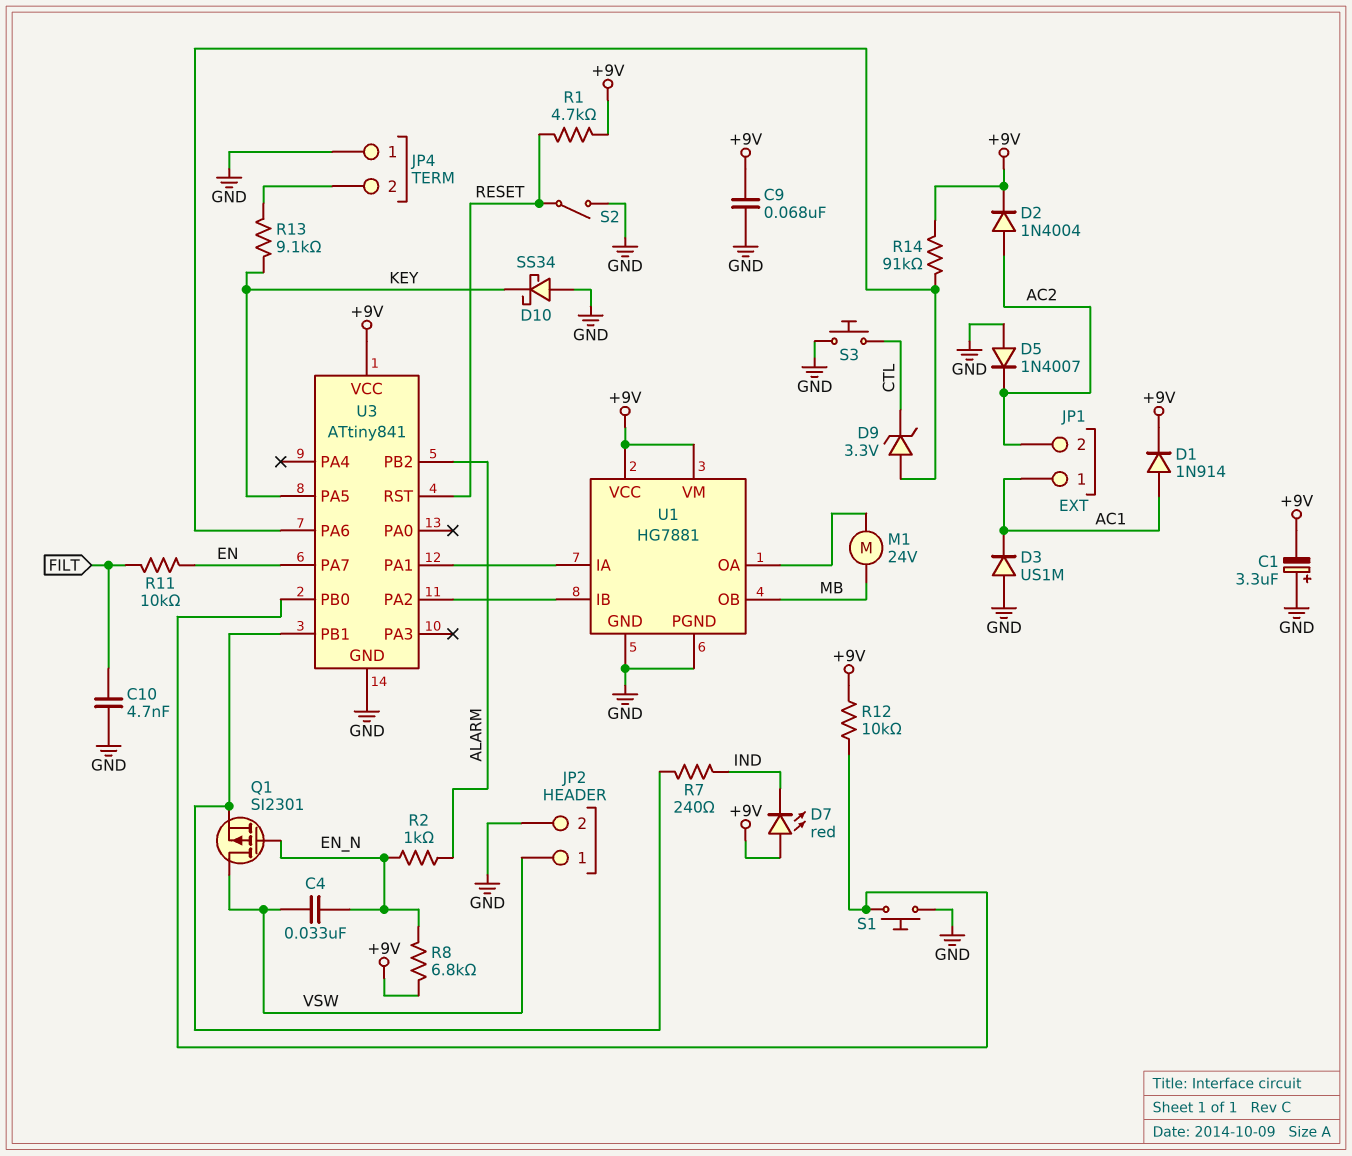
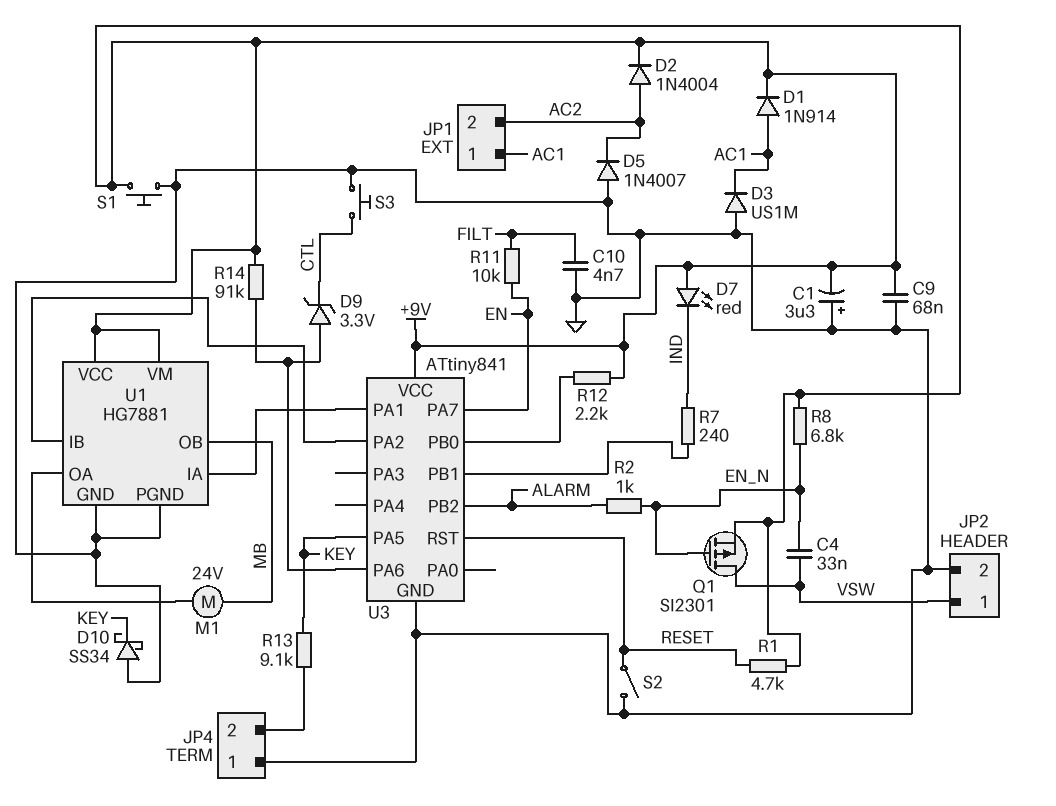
Q1: PMOS SI2301 (G EN_N, D VSW, S U3/PB1) -> PMOS SI2301 (G EN_N, D VSW, S +9V)
R12: 10k (+9V, U3/PB0) -> 2.2k (+9V, U3/PB0)
S1: button (GND, U3/PB0) -> button (+9V, GND)

